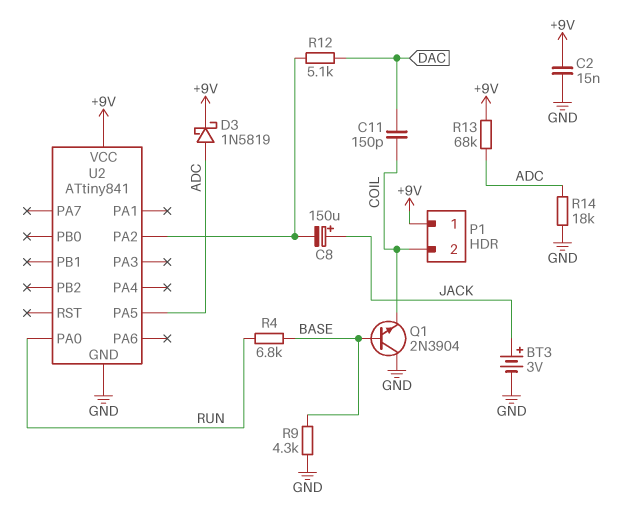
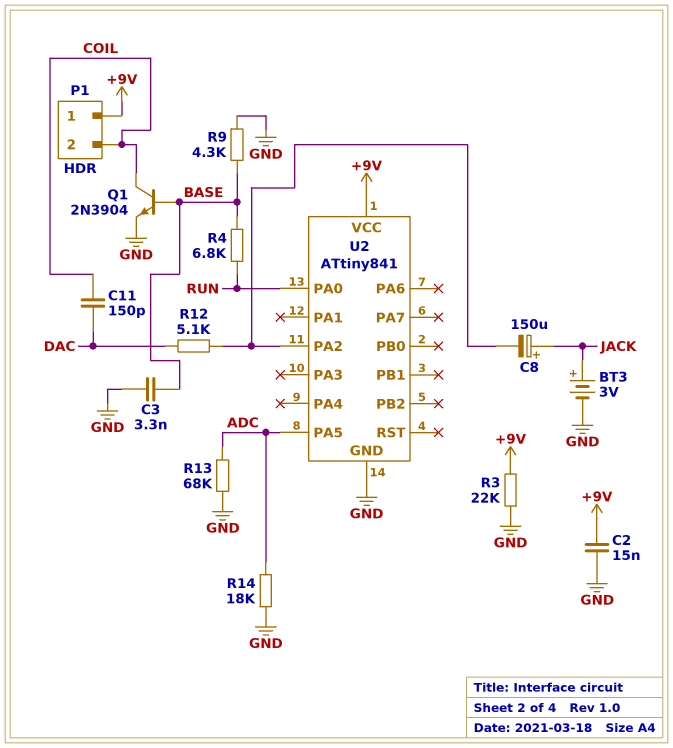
C3: none -> 3.3nF (BASE, GND)
D3: schottky 1N5819 (A ADC, K +9V) -> none
Q1: NPN 2N3904 (B BASE, C GND, E COIL) -> NPN 2N3904 (B BASE, C COIL, E GND)
R3: none -> 22k (+9V, GND)
R13: 68k (+9V, ADC) -> 68k (ADC, GND)

